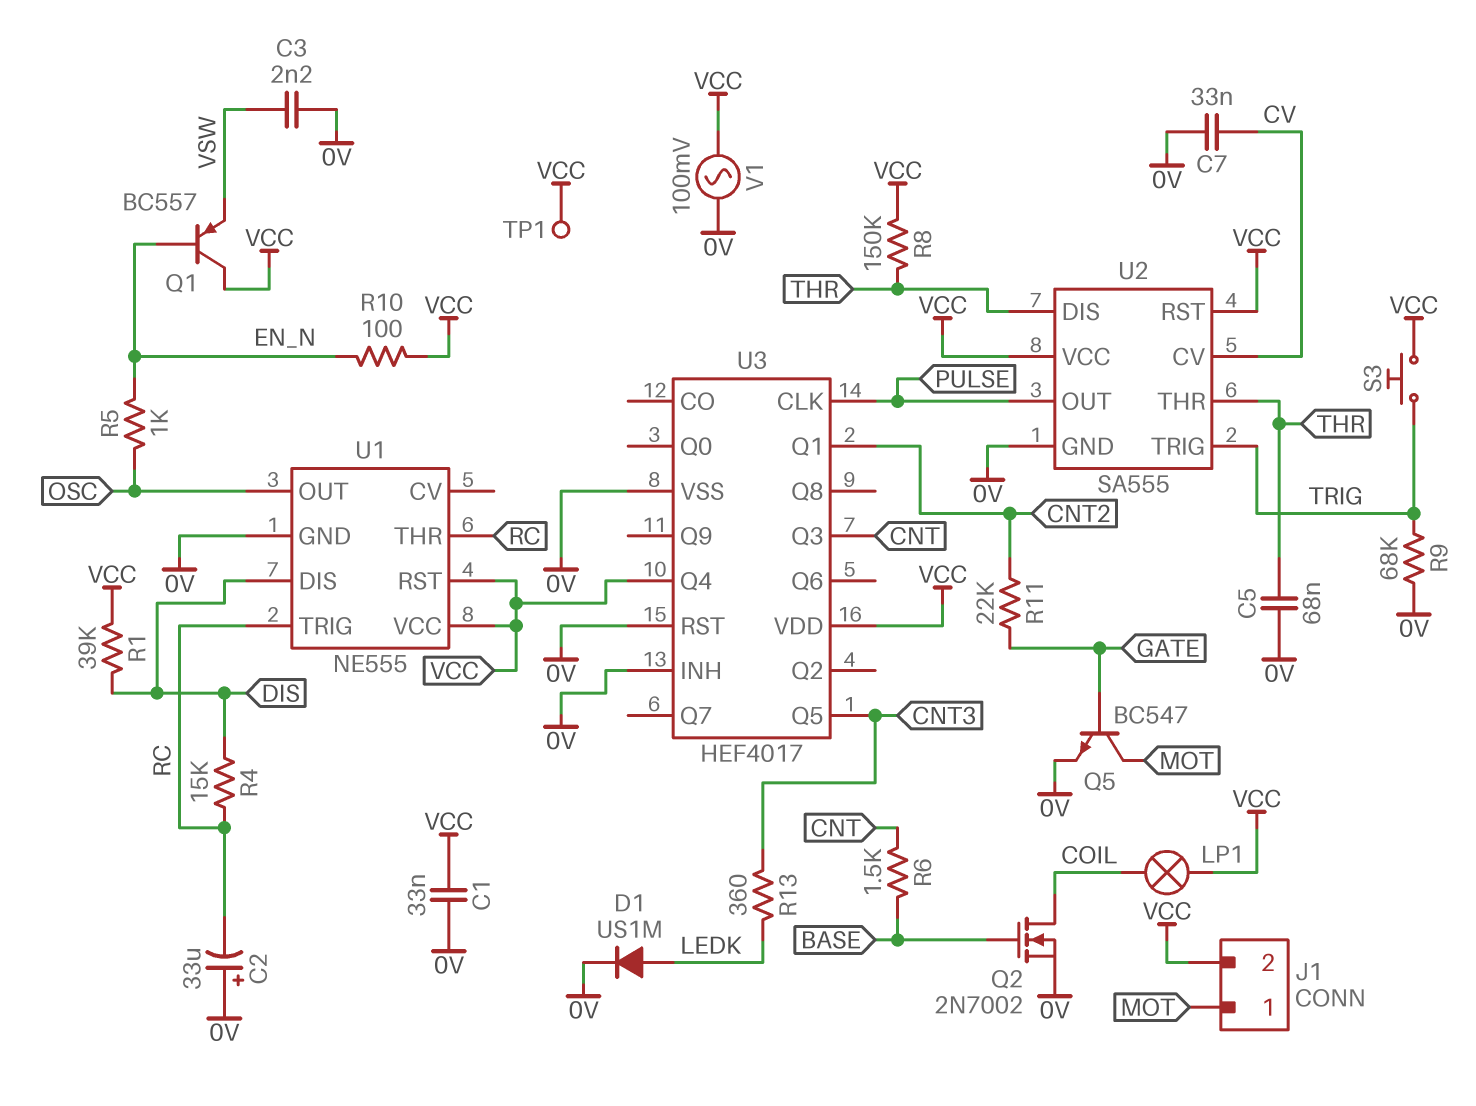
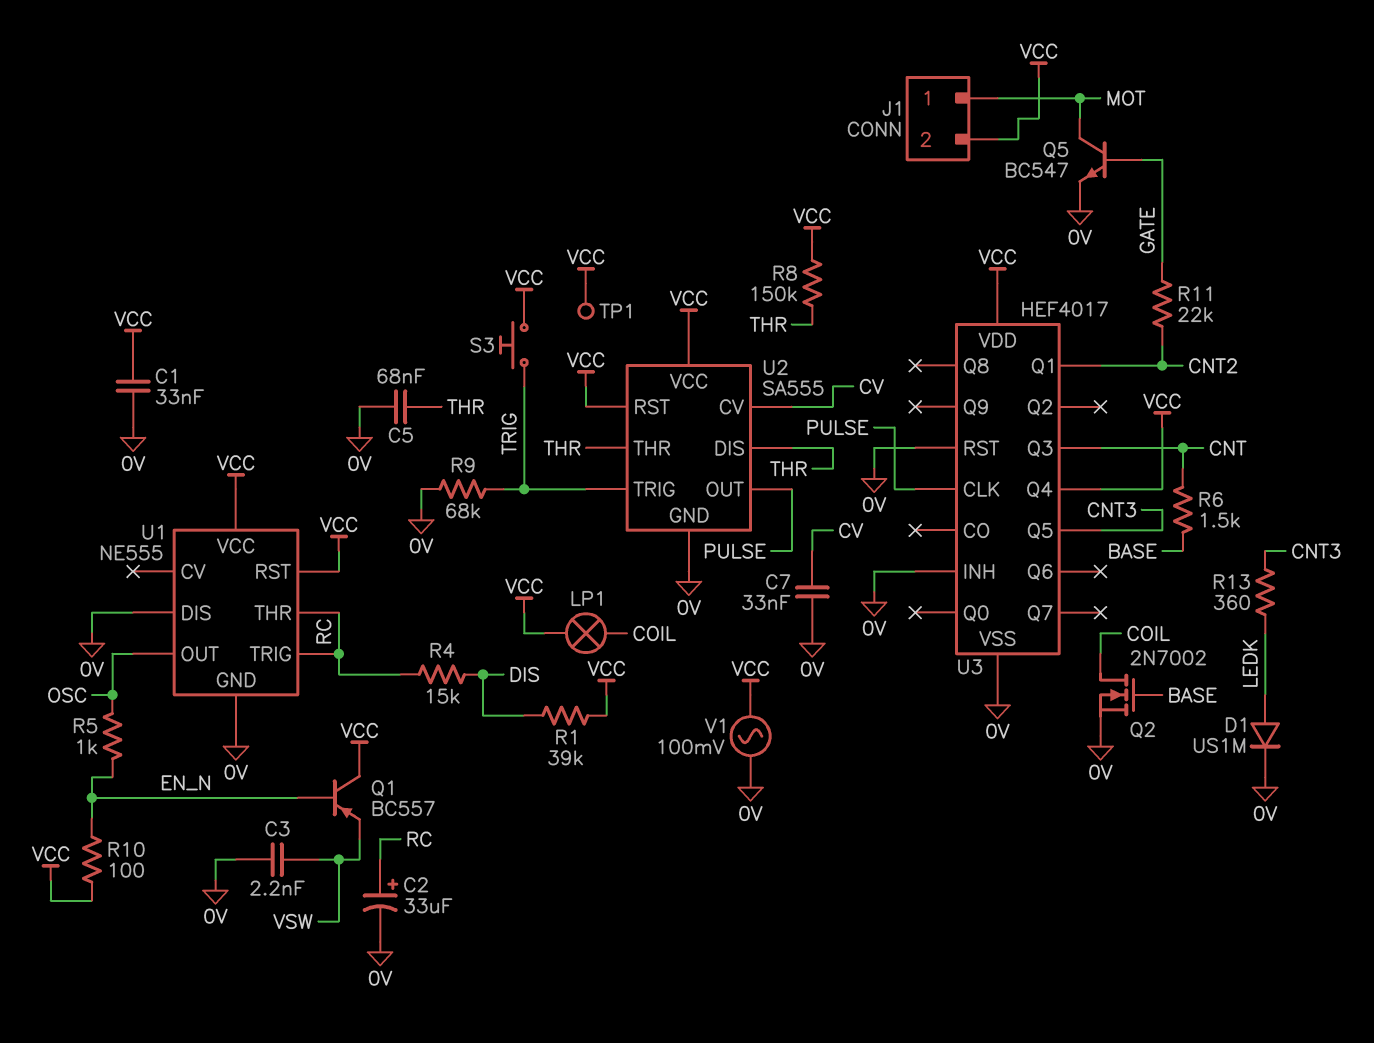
C2: 33uF (plus 0V, minus RC) -> 33uF (plus RC, minus 0V)
U1 pin DIS: DIS -> 0V

